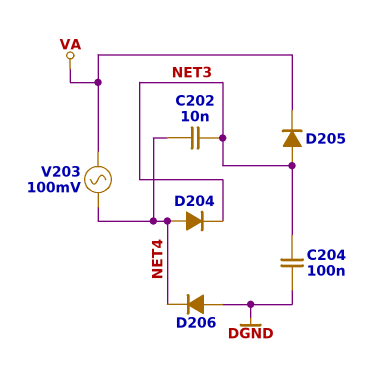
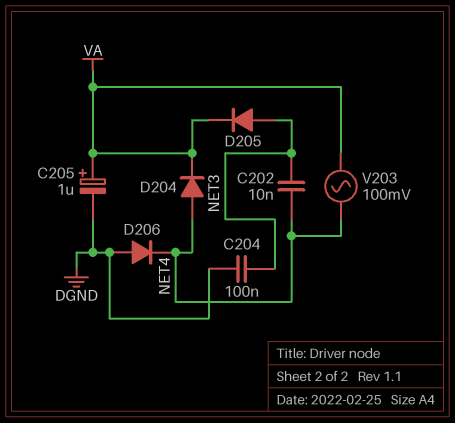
C205: none -> 1uF (plus VA, minus DGND)
D204: diode (A NET4, K NET3) -> diode (A NET4, K VA)

